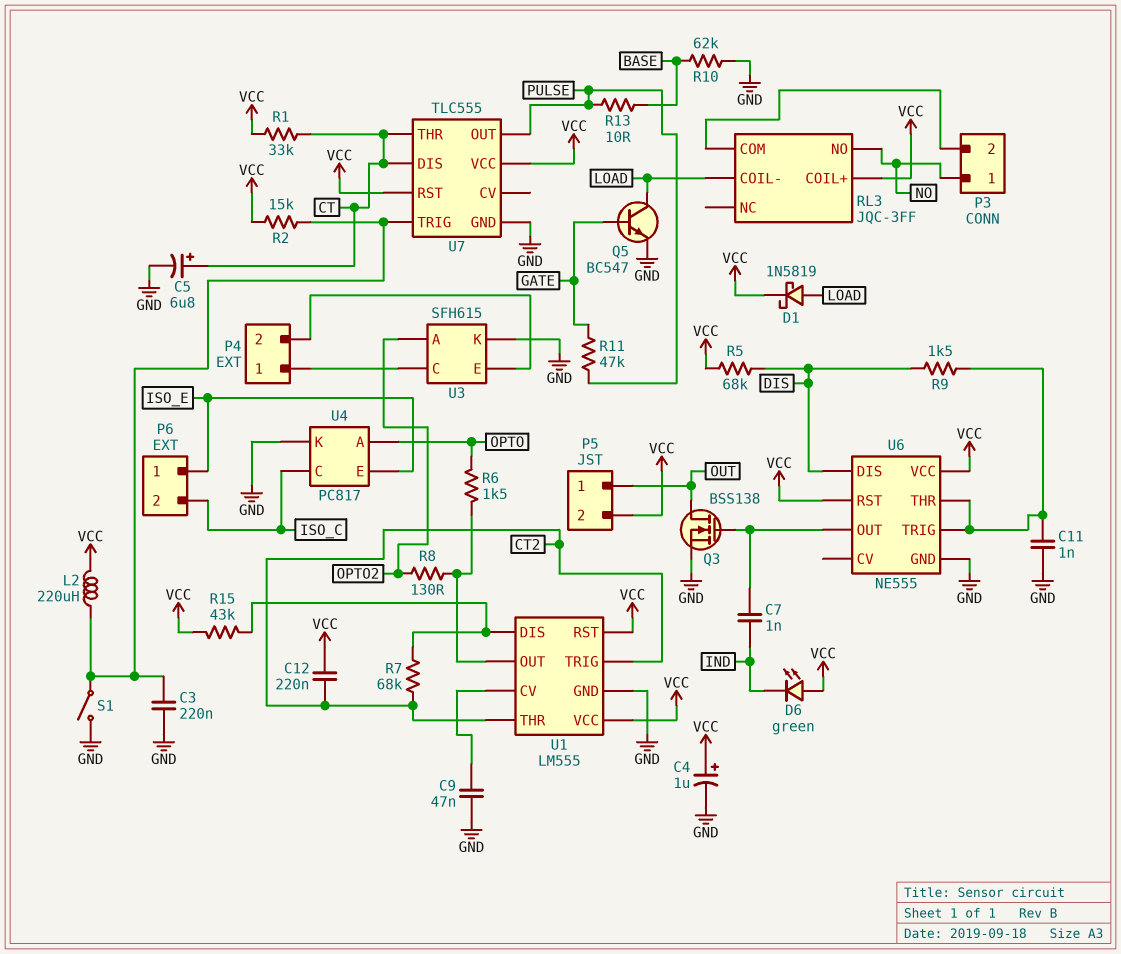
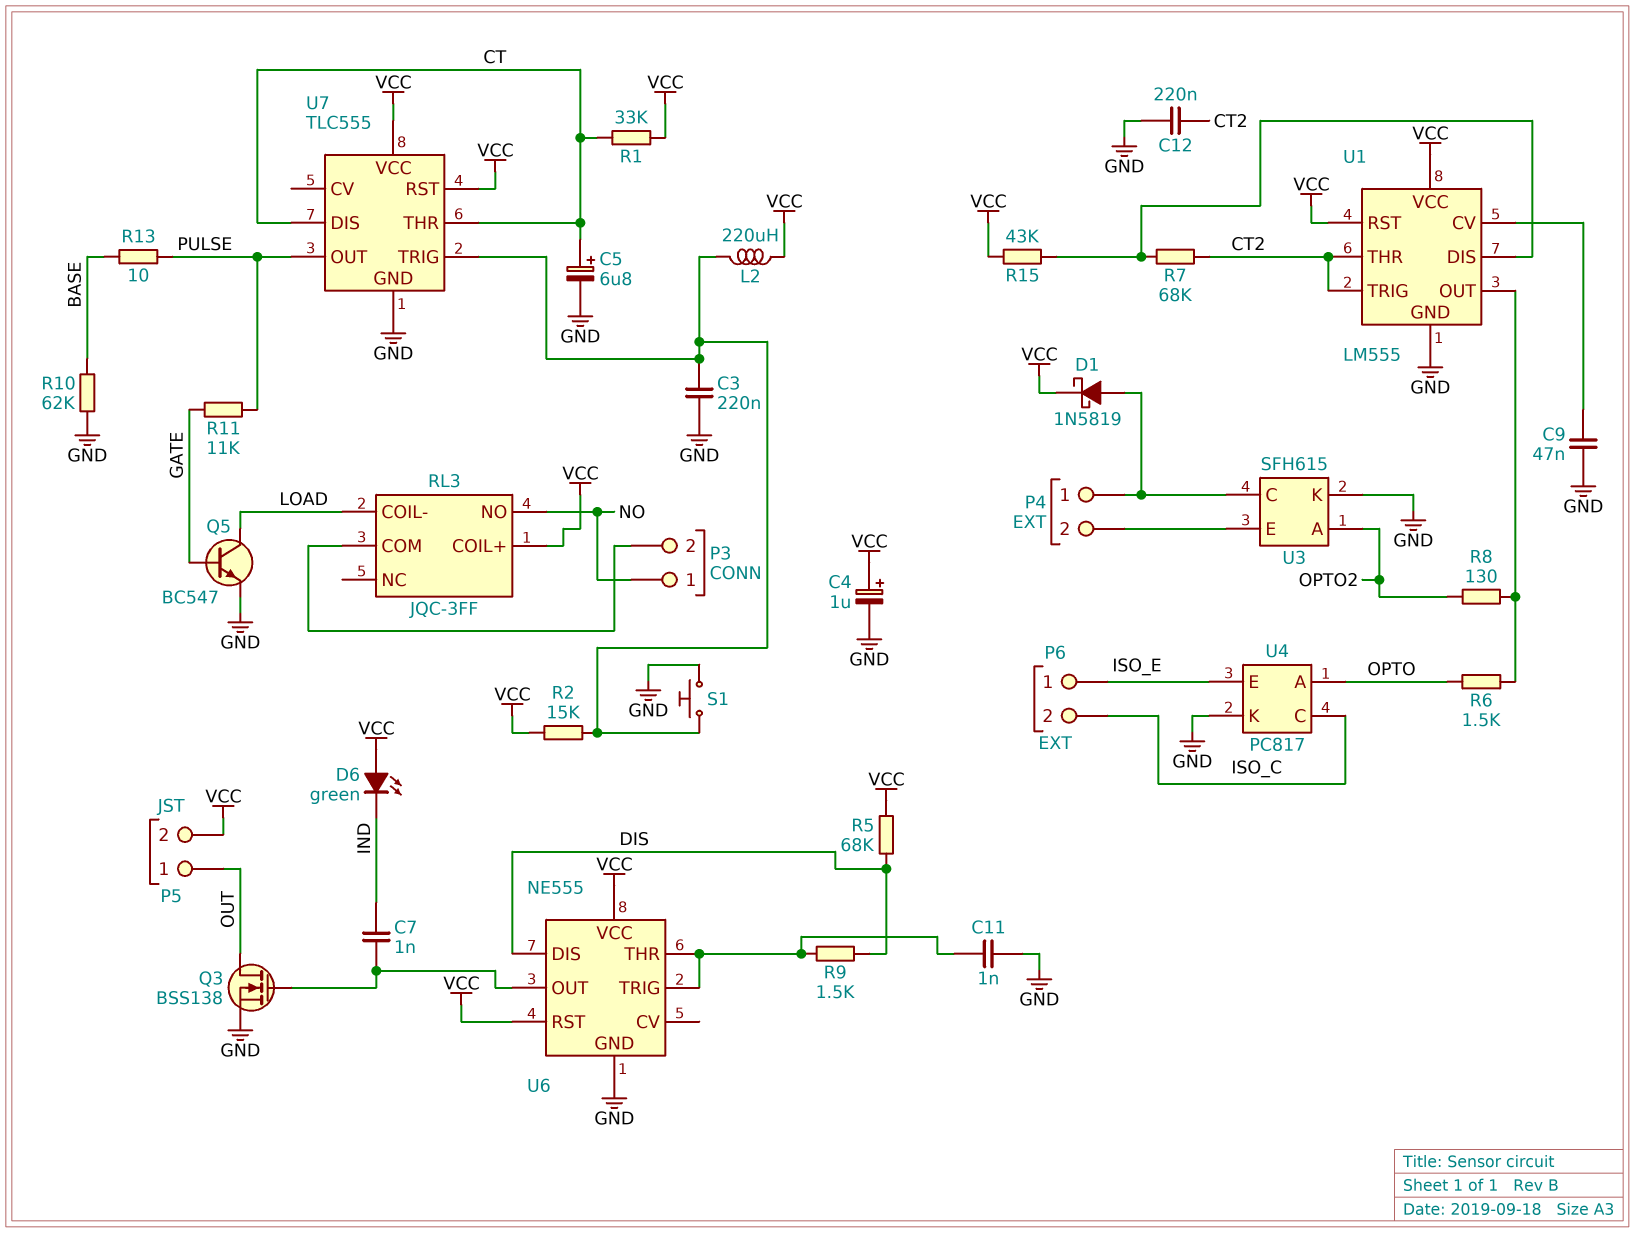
C12: 220nF (CT2, VCC) -> 220nF (CT2, GND)
D1: schottky 1N5819 (A LOAD, K VCC) -> schottky 1N5819 (A P4/1, K VCC)
R11: 47k (GATE, PULSE) -> 11k (GATE, PULSE)
S1: switch (GND, U7/TRIG) -> button (GND, U7/TRIG)

